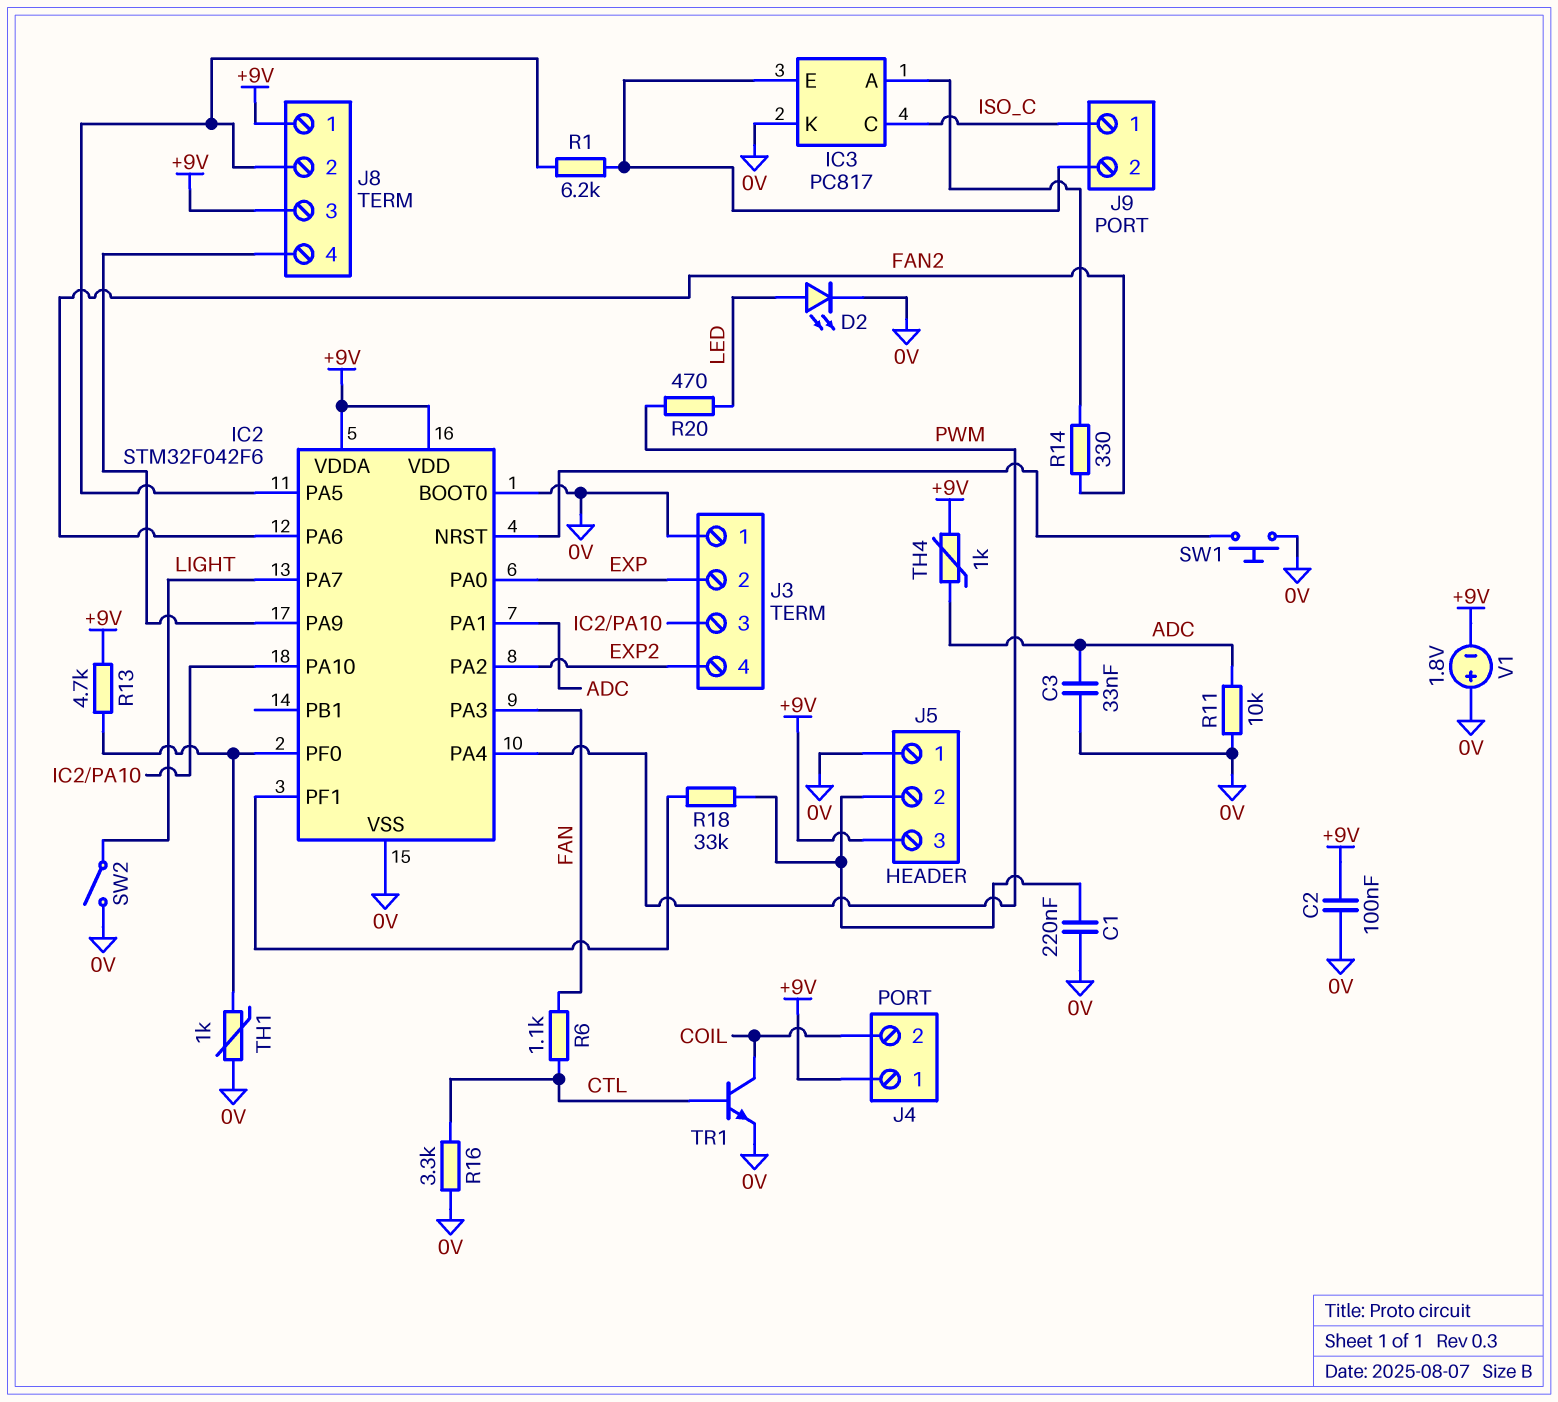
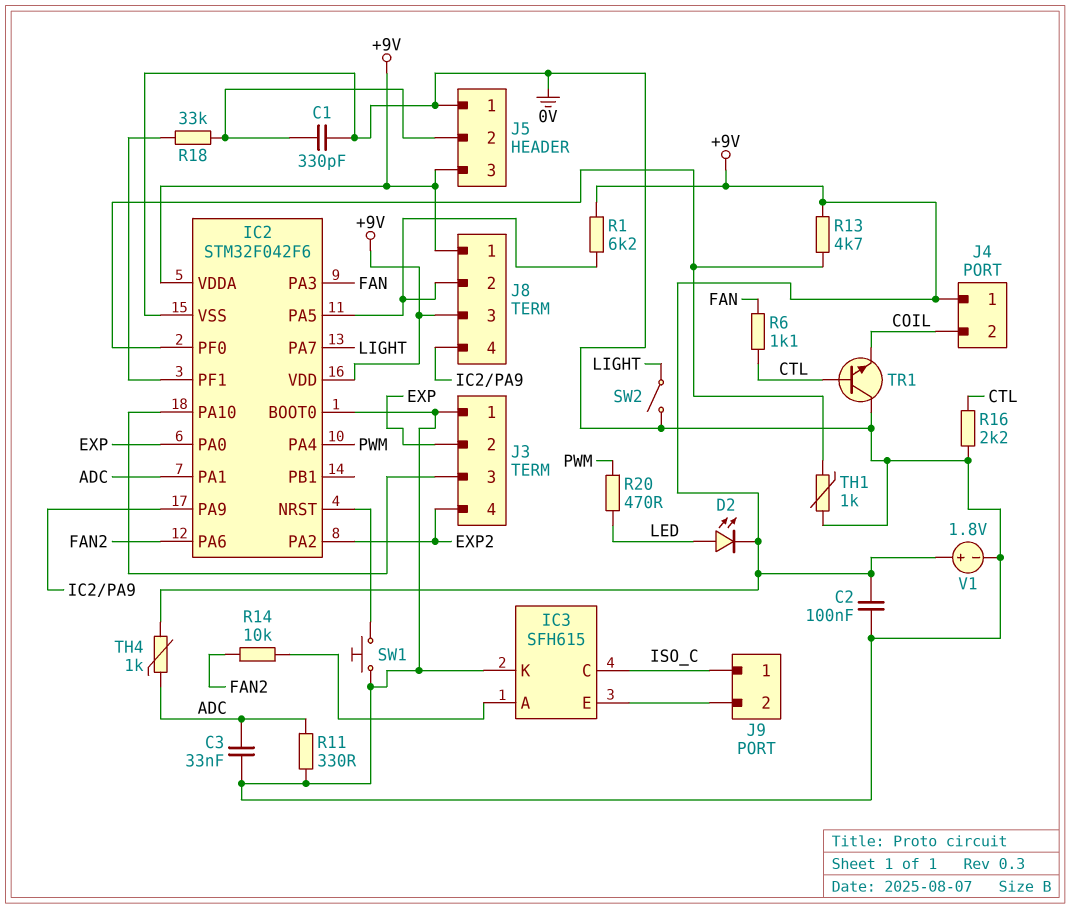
C1: 220nF (0V, J5/2) -> 330pF (0V, J5/2)
D2: LED (A LED, K 0V) -> LED (A LED, K +9V)
IC3: PC817 -> SFH615
R1: 6.2k (IC2/PA5, IC3/E) -> 6.2k (+9V, IC2/PA5)
R11: 10k (0V, ADC) -> 330 (0V, ADC)
R14: 330 (FAN2, IC3/A) -> 10k (FAN2, IC3/A)
R16: 3.3k (0V, CTL) -> 2.2k (0V, CTL)
TR1: NPN (B CTL, C COIL, E 0V) -> NPN (B CTL, C 0V, E COIL)
V1: 1.8V (plus 0V, minus +9V) -> 1.8V (plus +9V, minus 0V)

